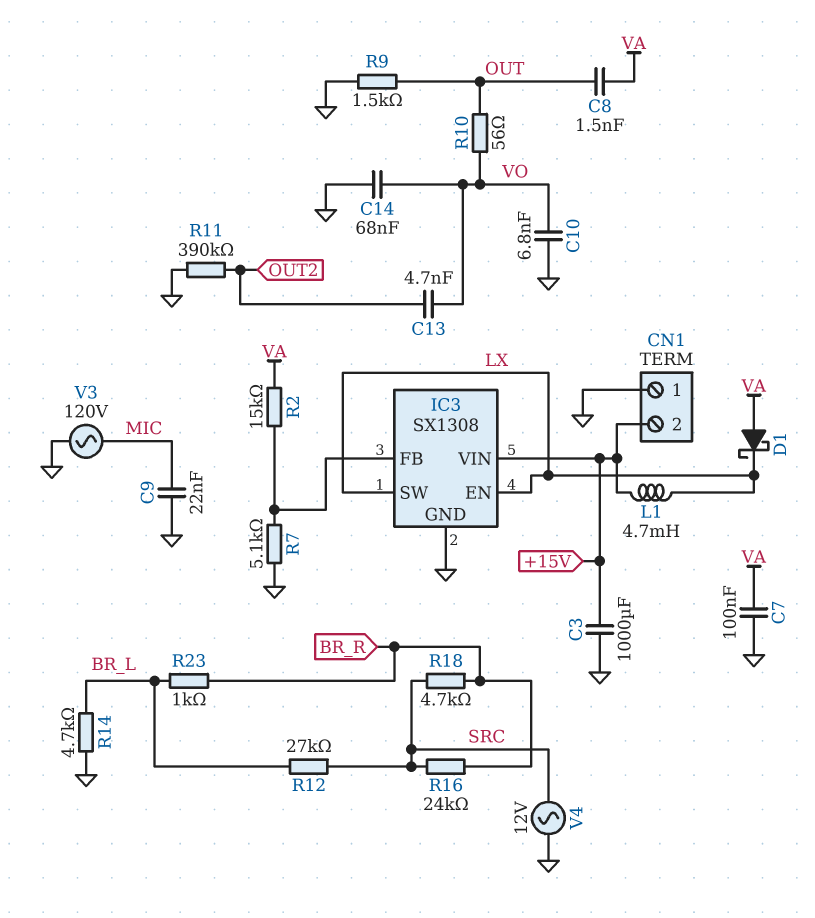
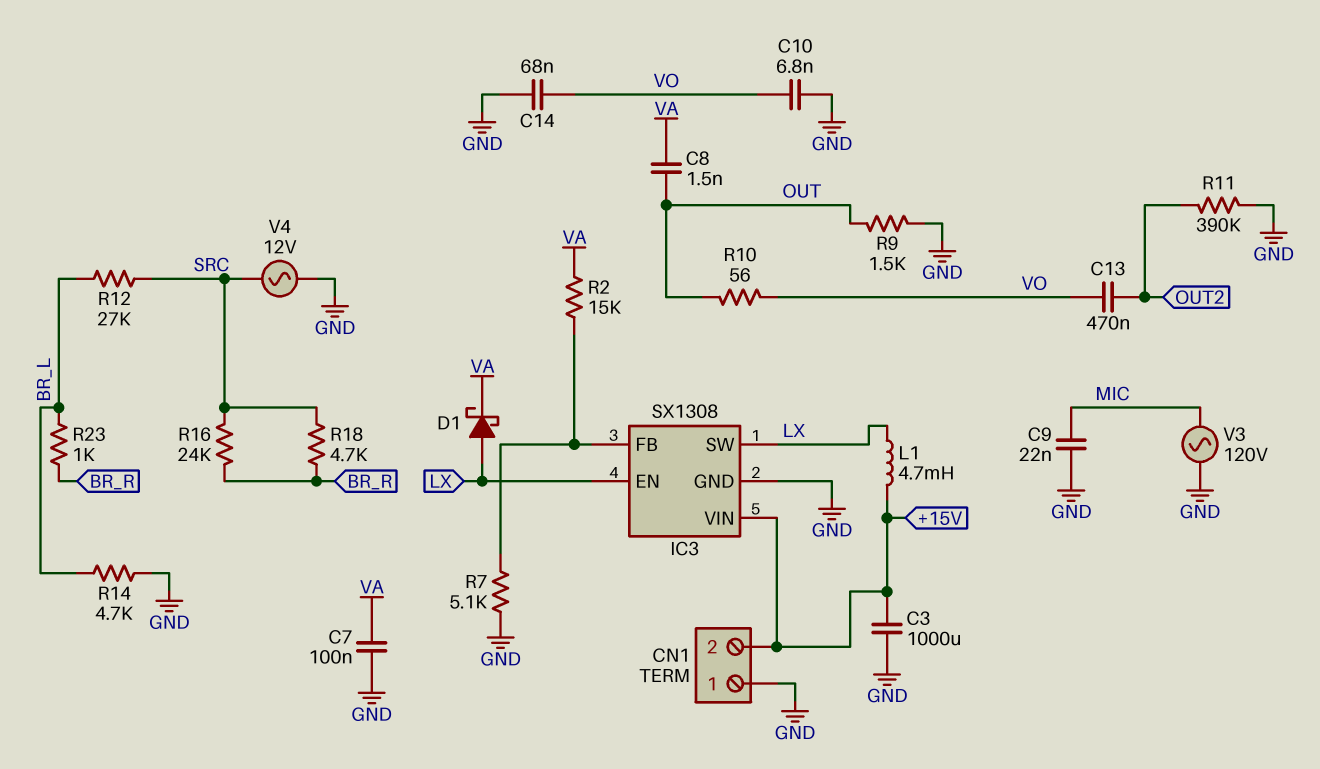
C13: 4.7nF (OUT2, VO) -> 470nF (OUT2, VO)
D1: schottky (A VA, K LX) -> schottky (A LX, K VA)

